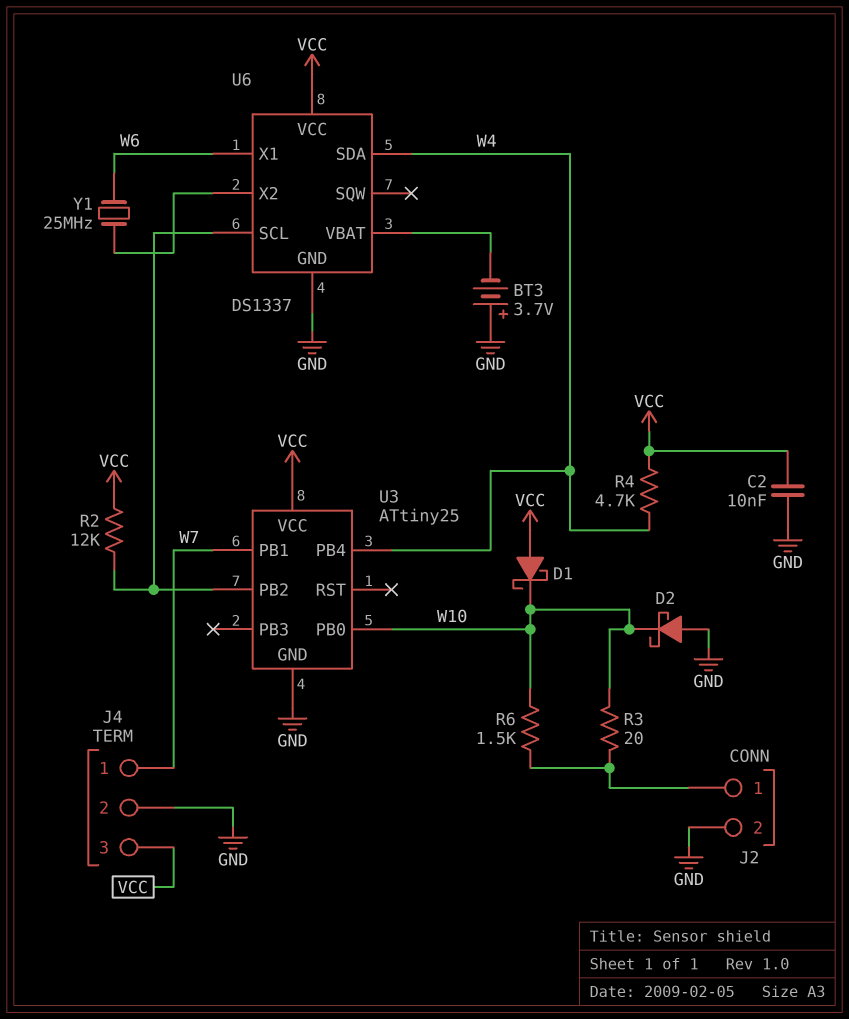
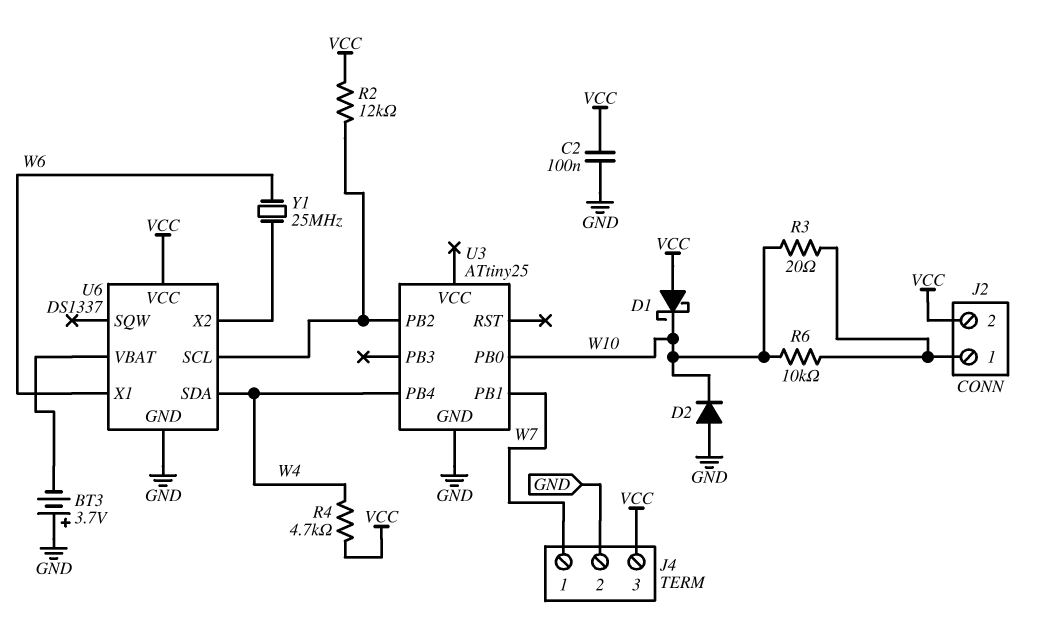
C2: 10nF (GND, VCC) -> 100nF (GND, VCC)
D2: schottky (A GND, K W10) -> diode (A GND, K W10)
J2 pin 2: GND -> VCC
R6: 1.5k (J2/1, W10) -> 10k (J2/1, W10)
U3 pin VCC: VCC -> none

